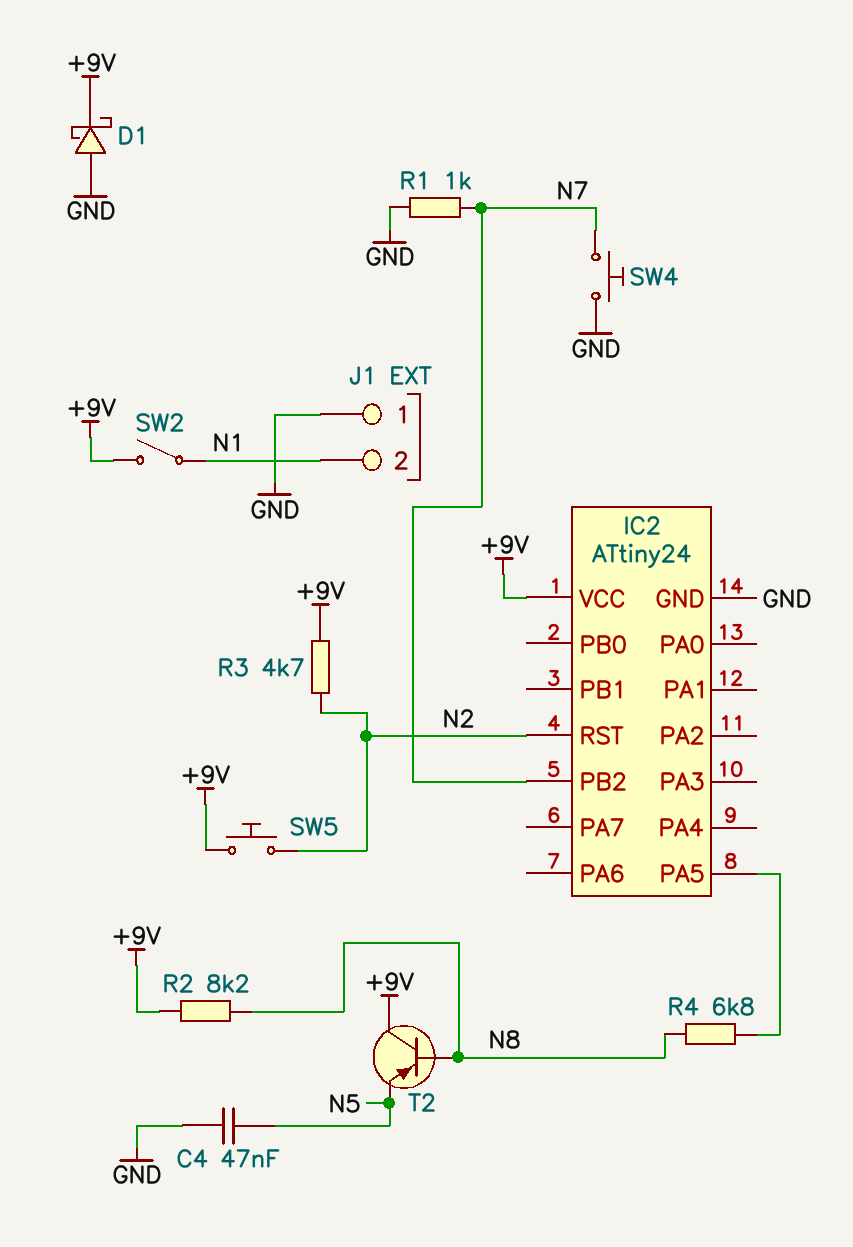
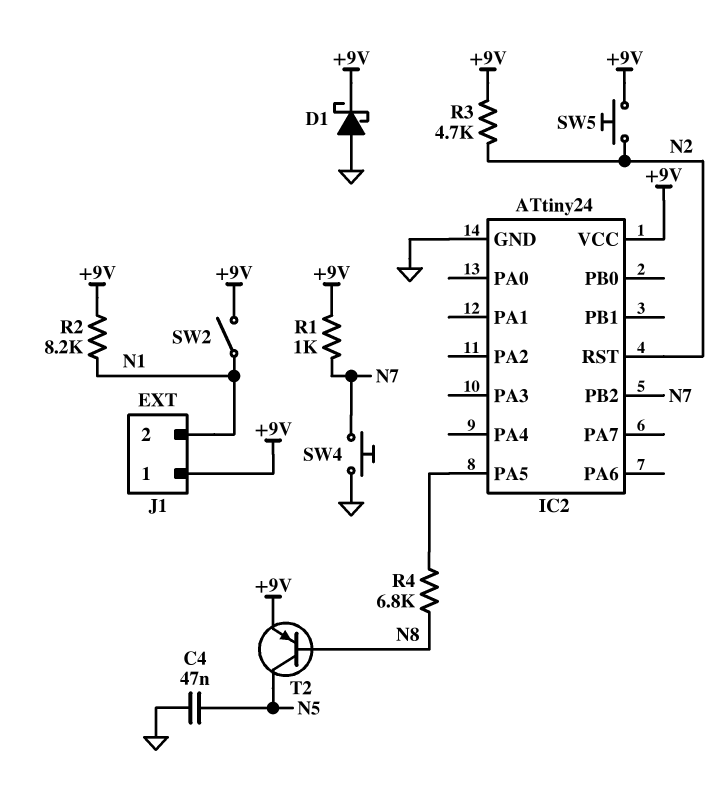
J1 pin 1: GND -> +9V
R1: 1k (GND, N7) -> 1k (+9V, N7)
R2: 8.2k (+9V, N8) -> 8.2k (+9V, N1)
T2: PNP (B N8, C +9V, E N5) -> PNP (B N8, C N5, E +9V)

